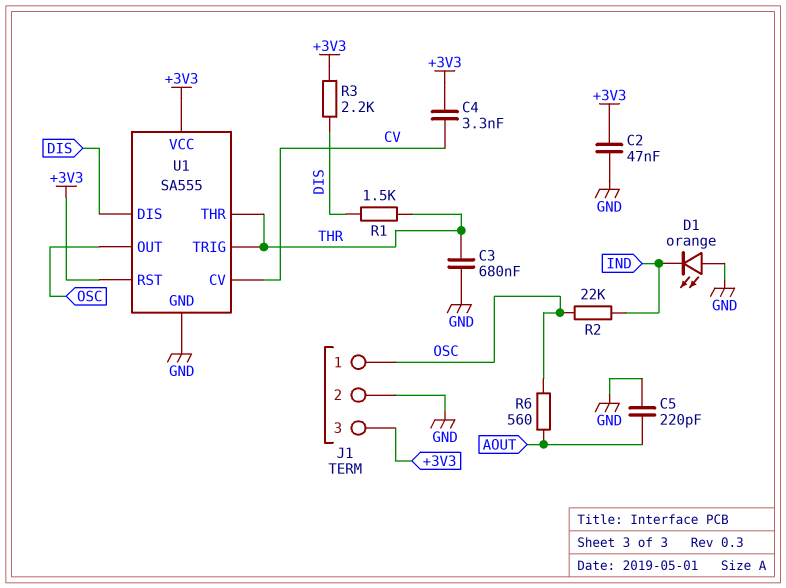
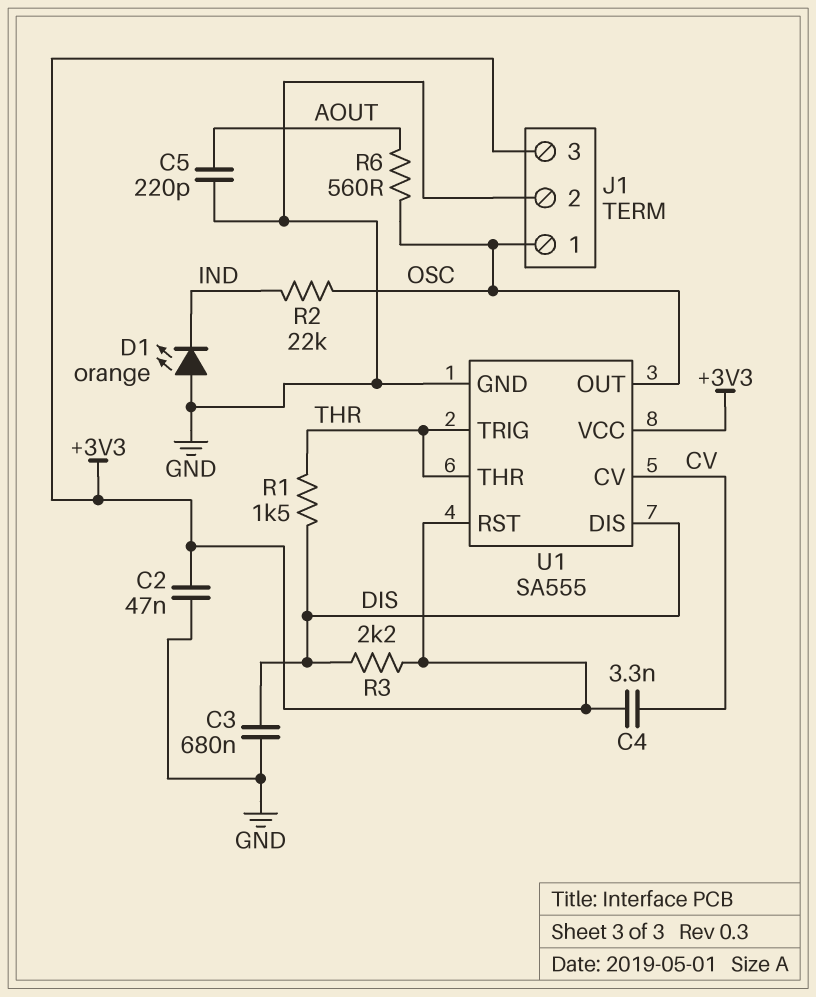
C3: 680nF (GND, THR) -> 680nF (DIS, GND)

